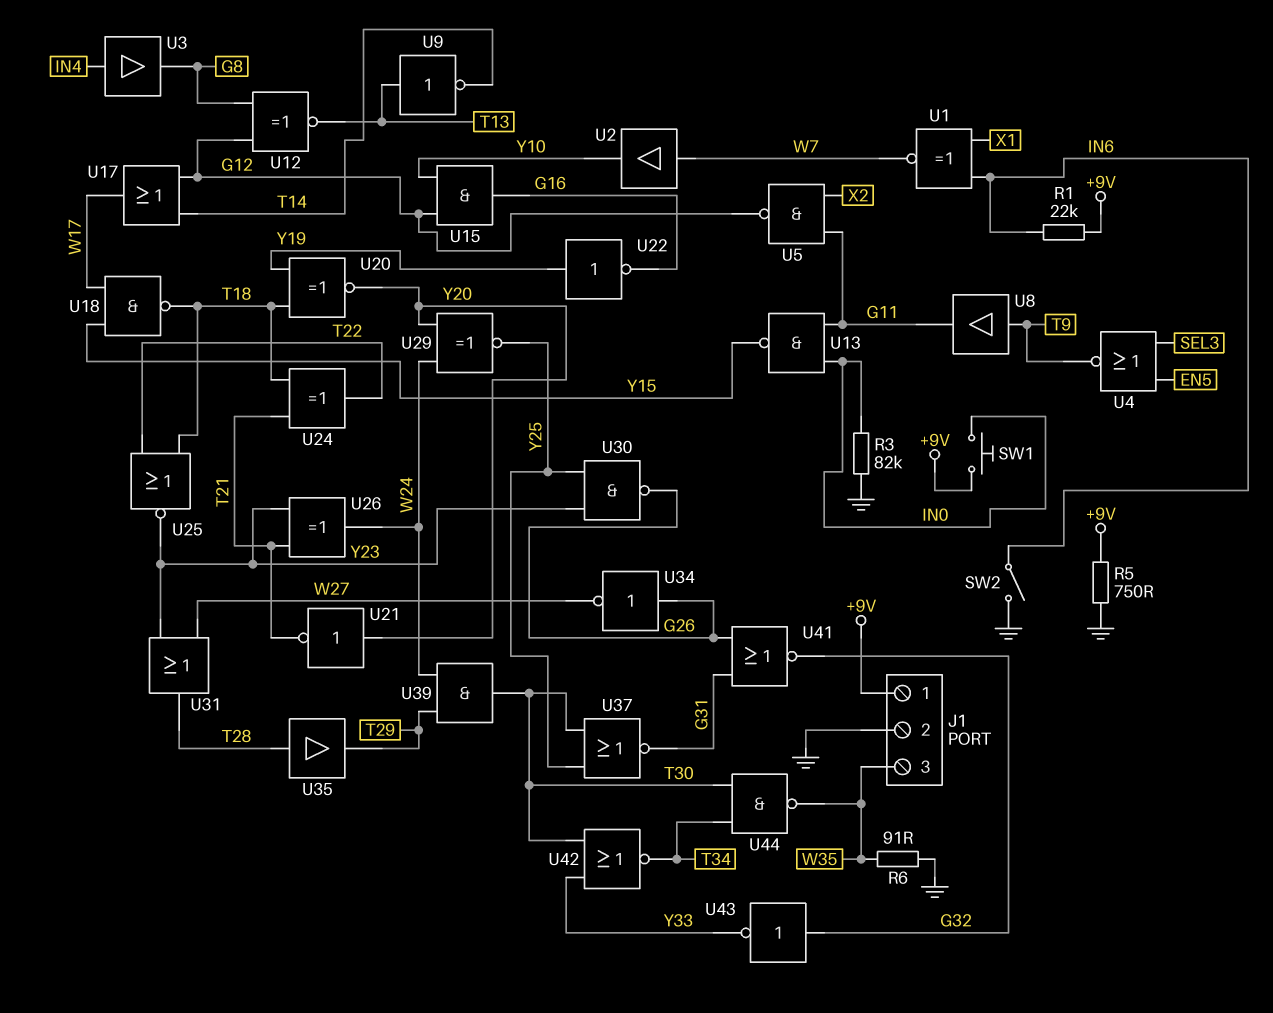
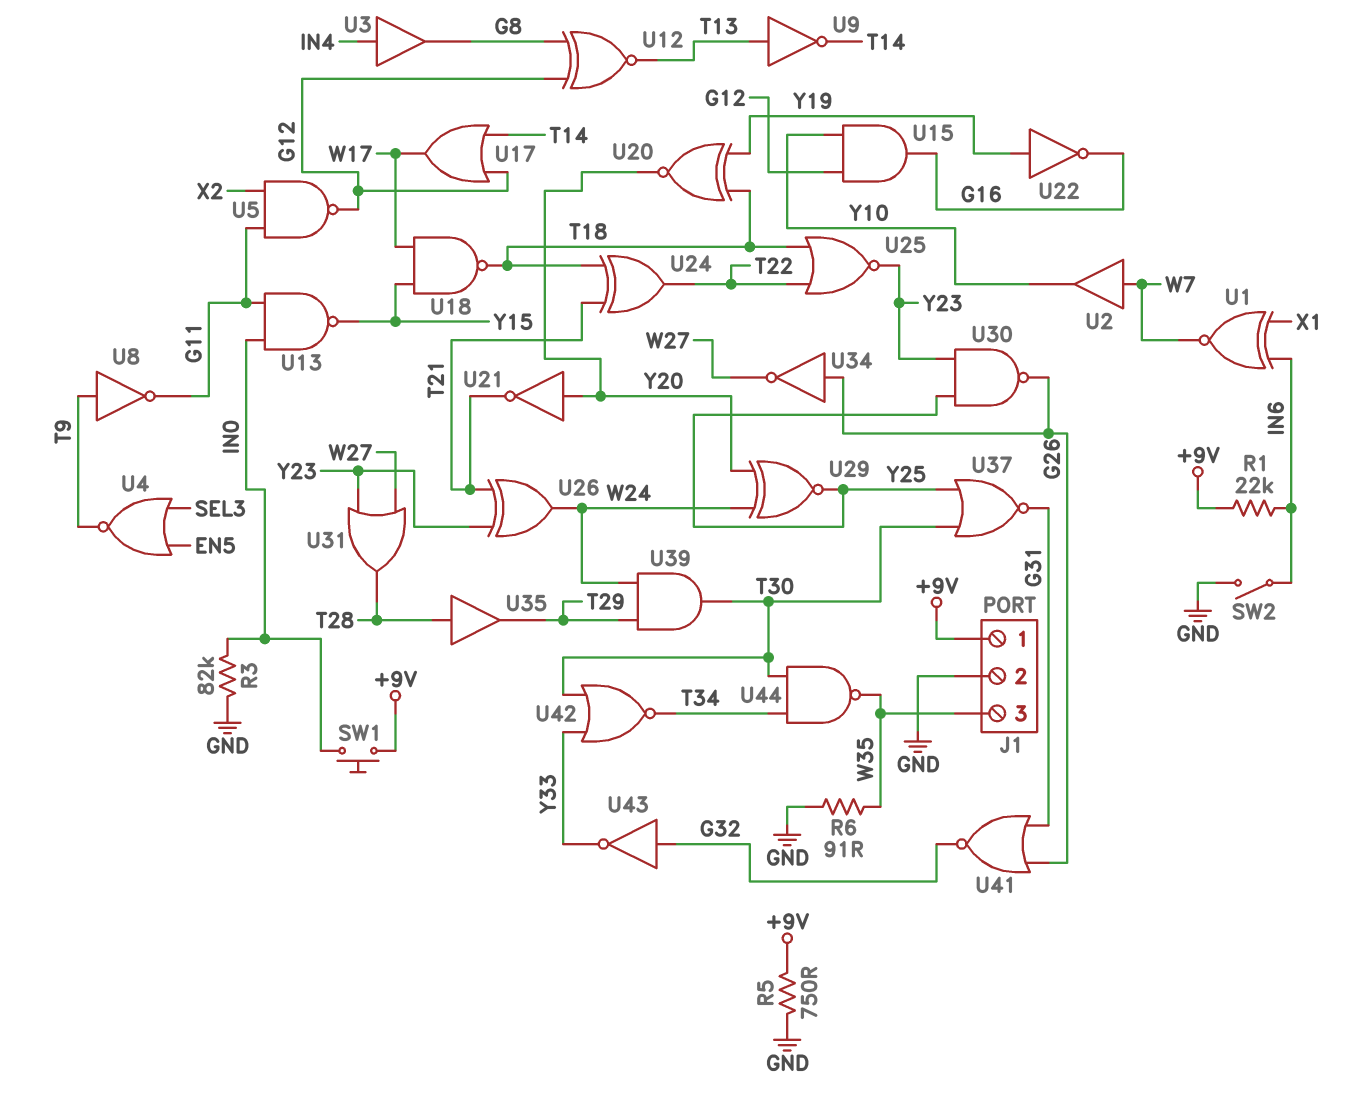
U8: buffer (in T9, out G11) -> NOT (in T9, out G11)

